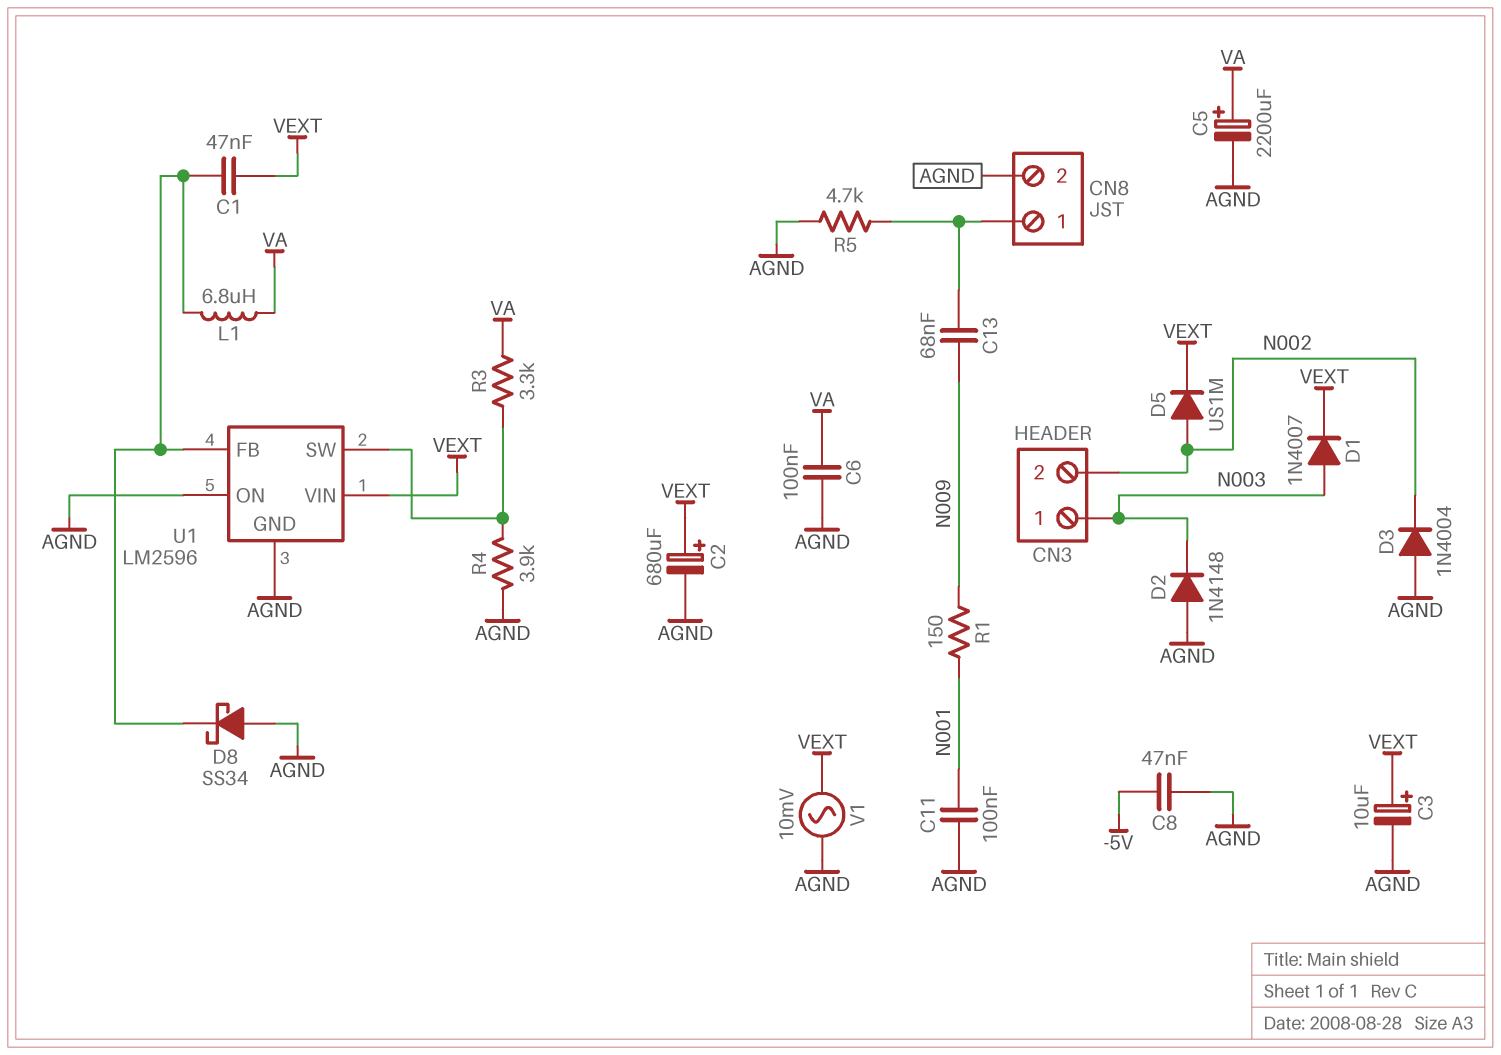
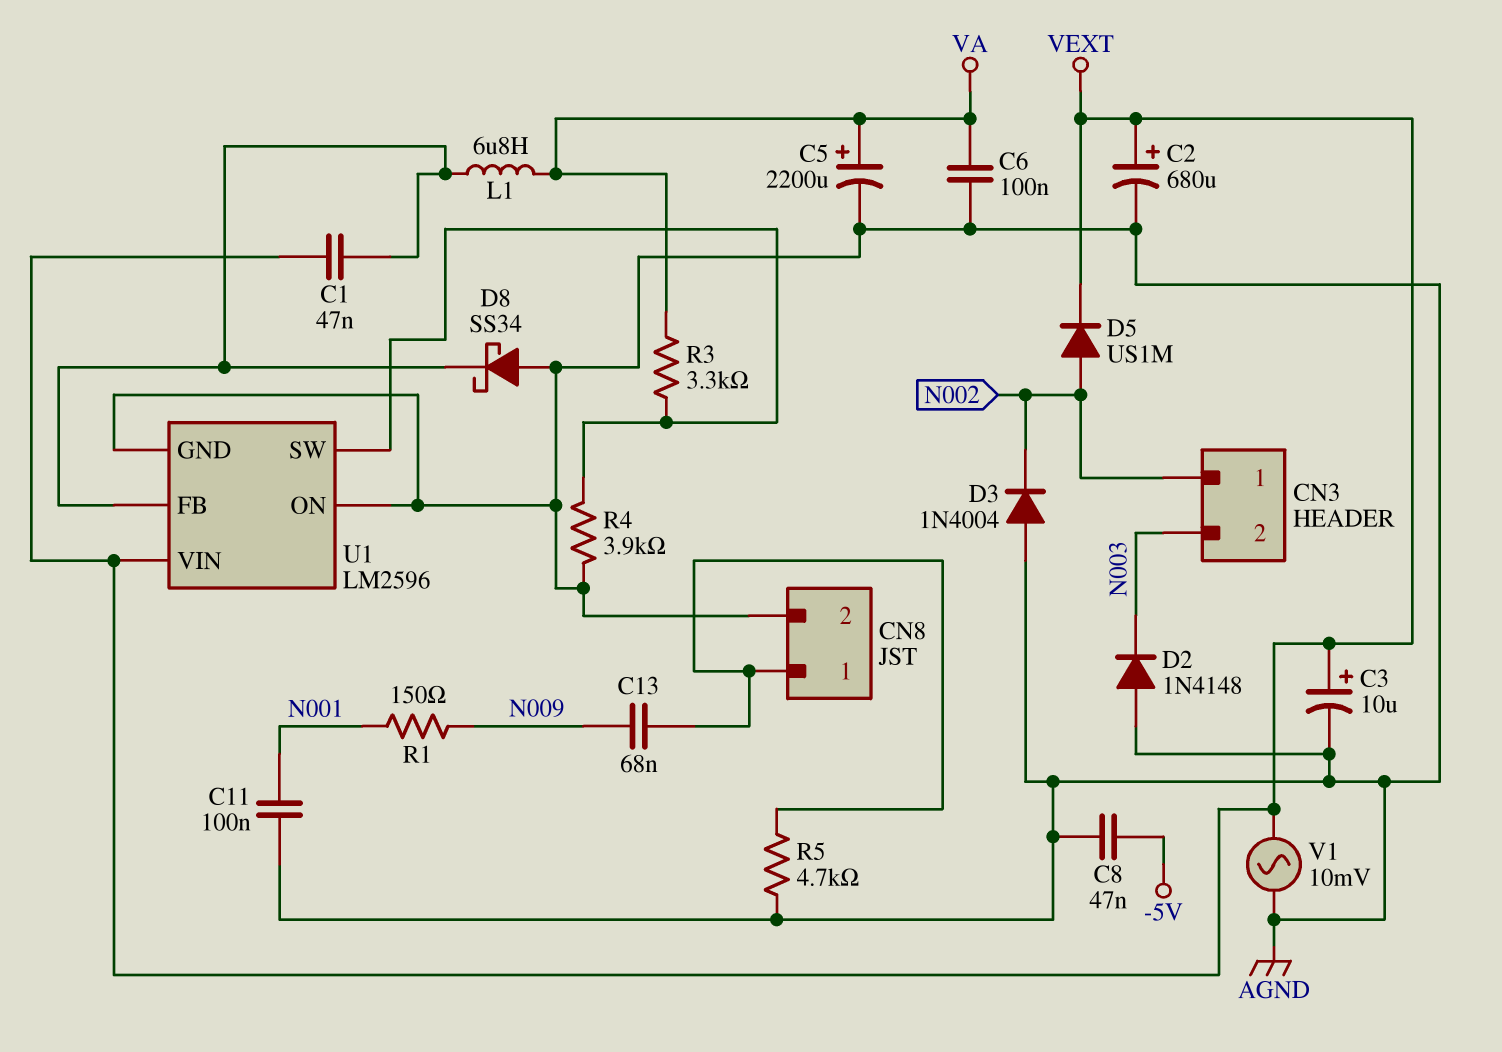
CN3 pin 1: N003 -> N002
CN3 pin 2: N002 -> N003
D1: diode 1N4007 (A N003, K VEXT) -> none

